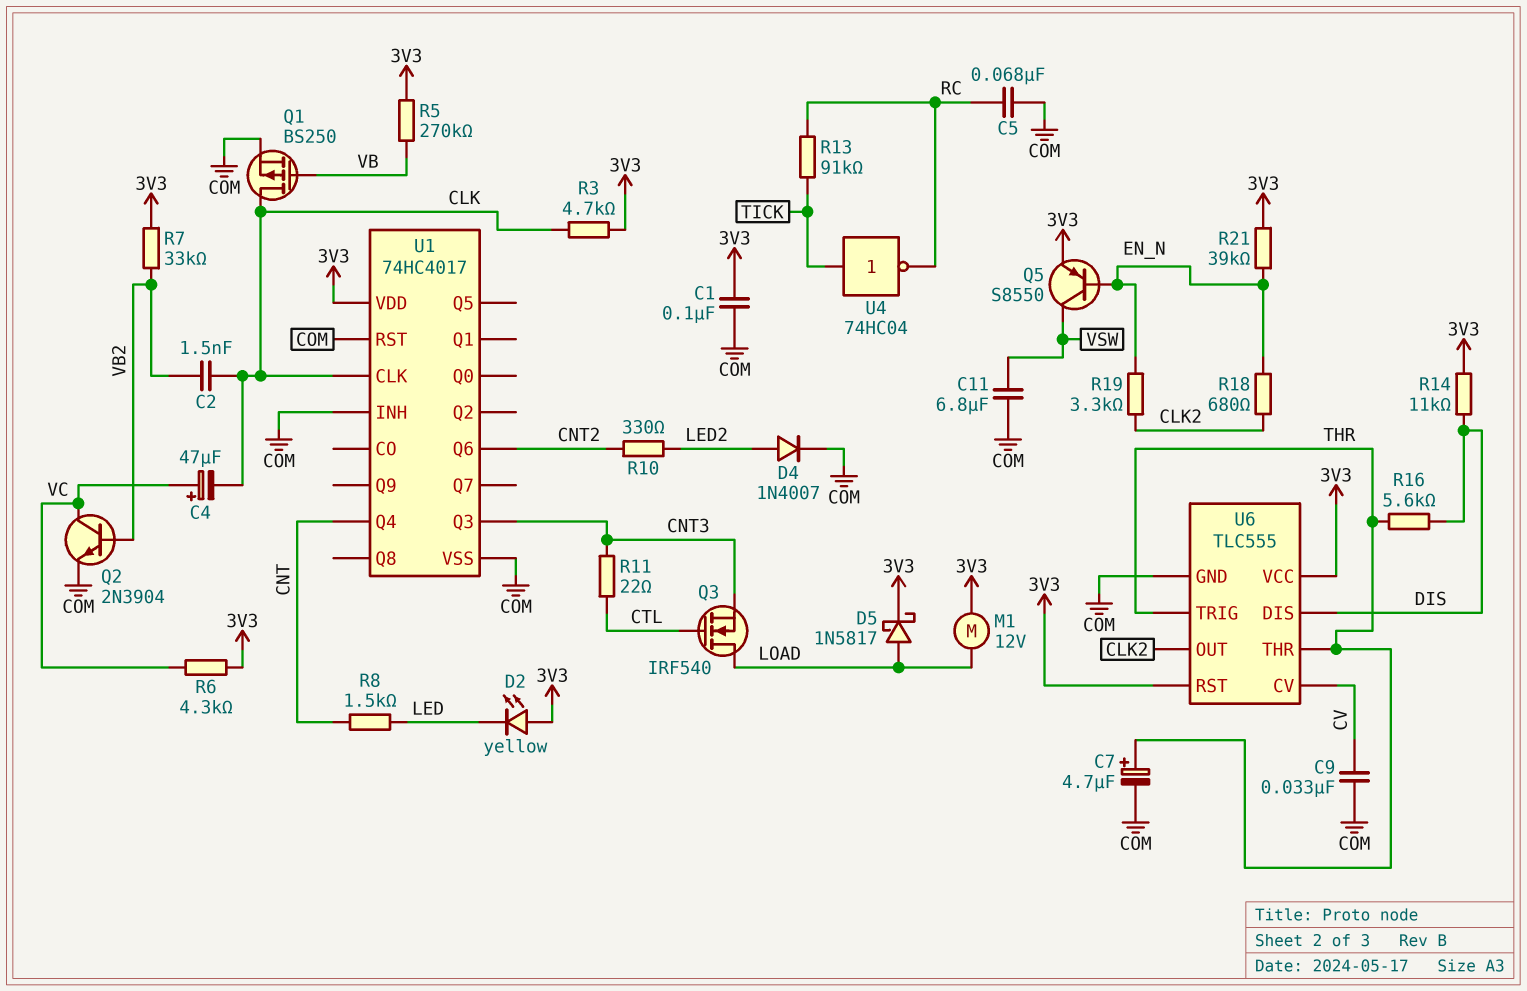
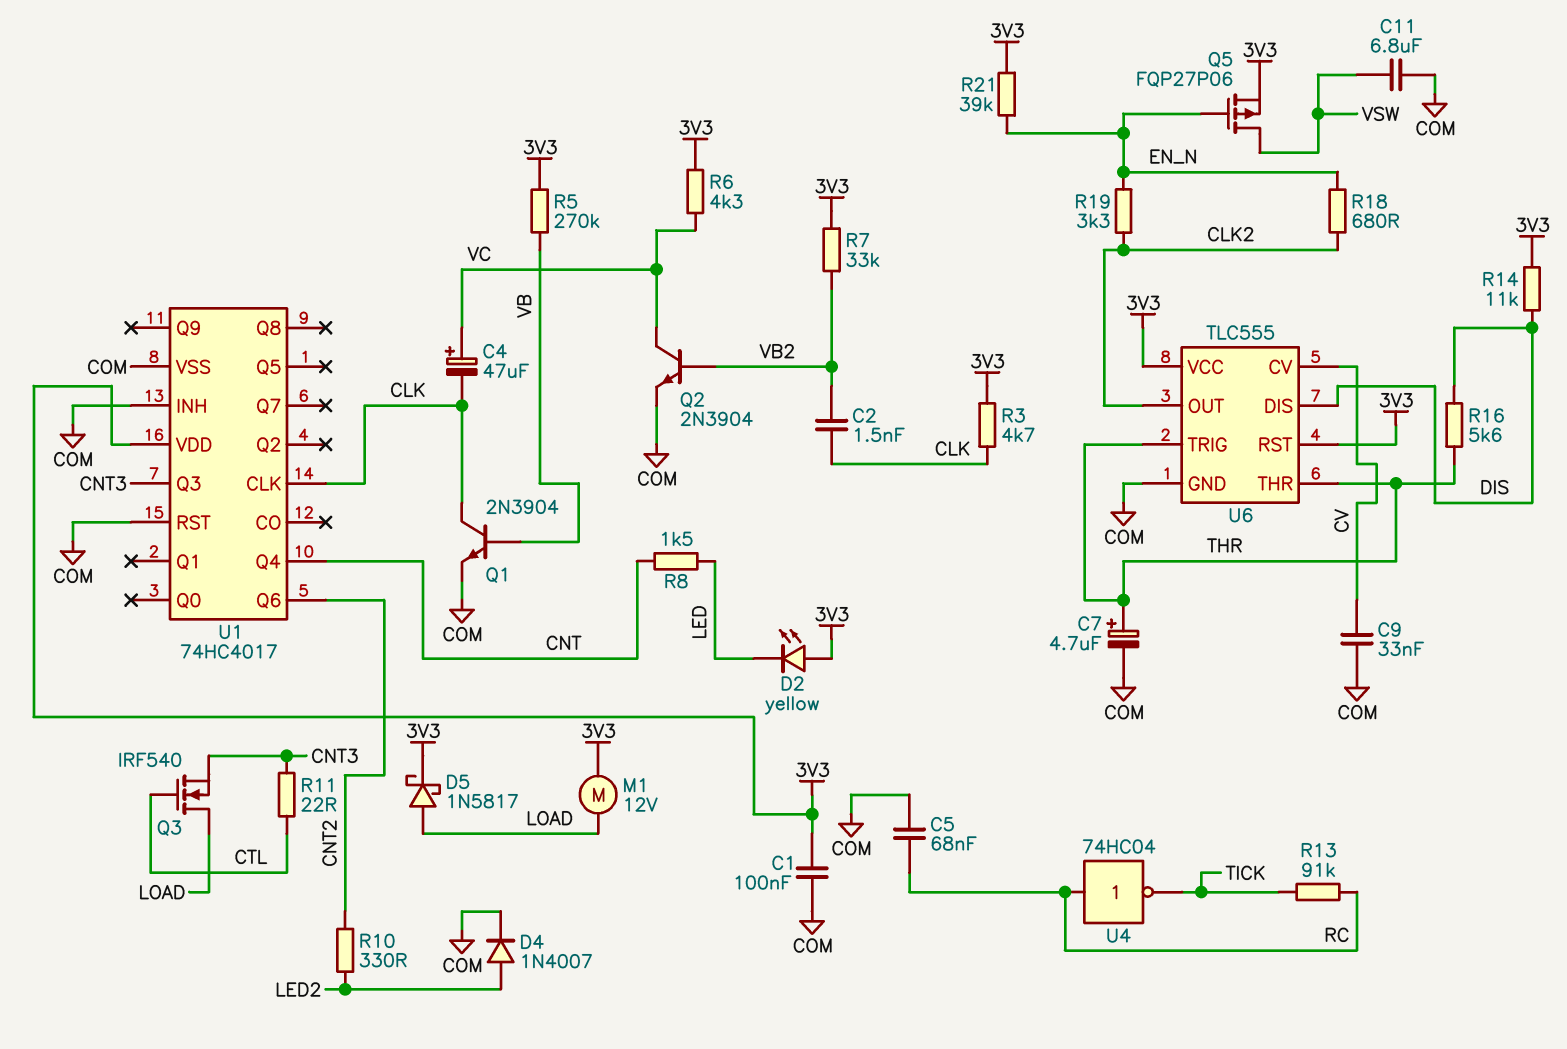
Q1: PMOS BS250 (G VB, D CLK, S COM) -> NPN 2N3904 (B VB, C CLK, E COM)
Q5: PNP S8550 (B EN_N, C VSW, E 3V3) -> PMOS FQP27P06 (G EN_N, D VSW, S 3V3)
U4: NOT 74HC04 (in TICK, out RC) -> NOT 74HC04 (in RC, out TICK)

